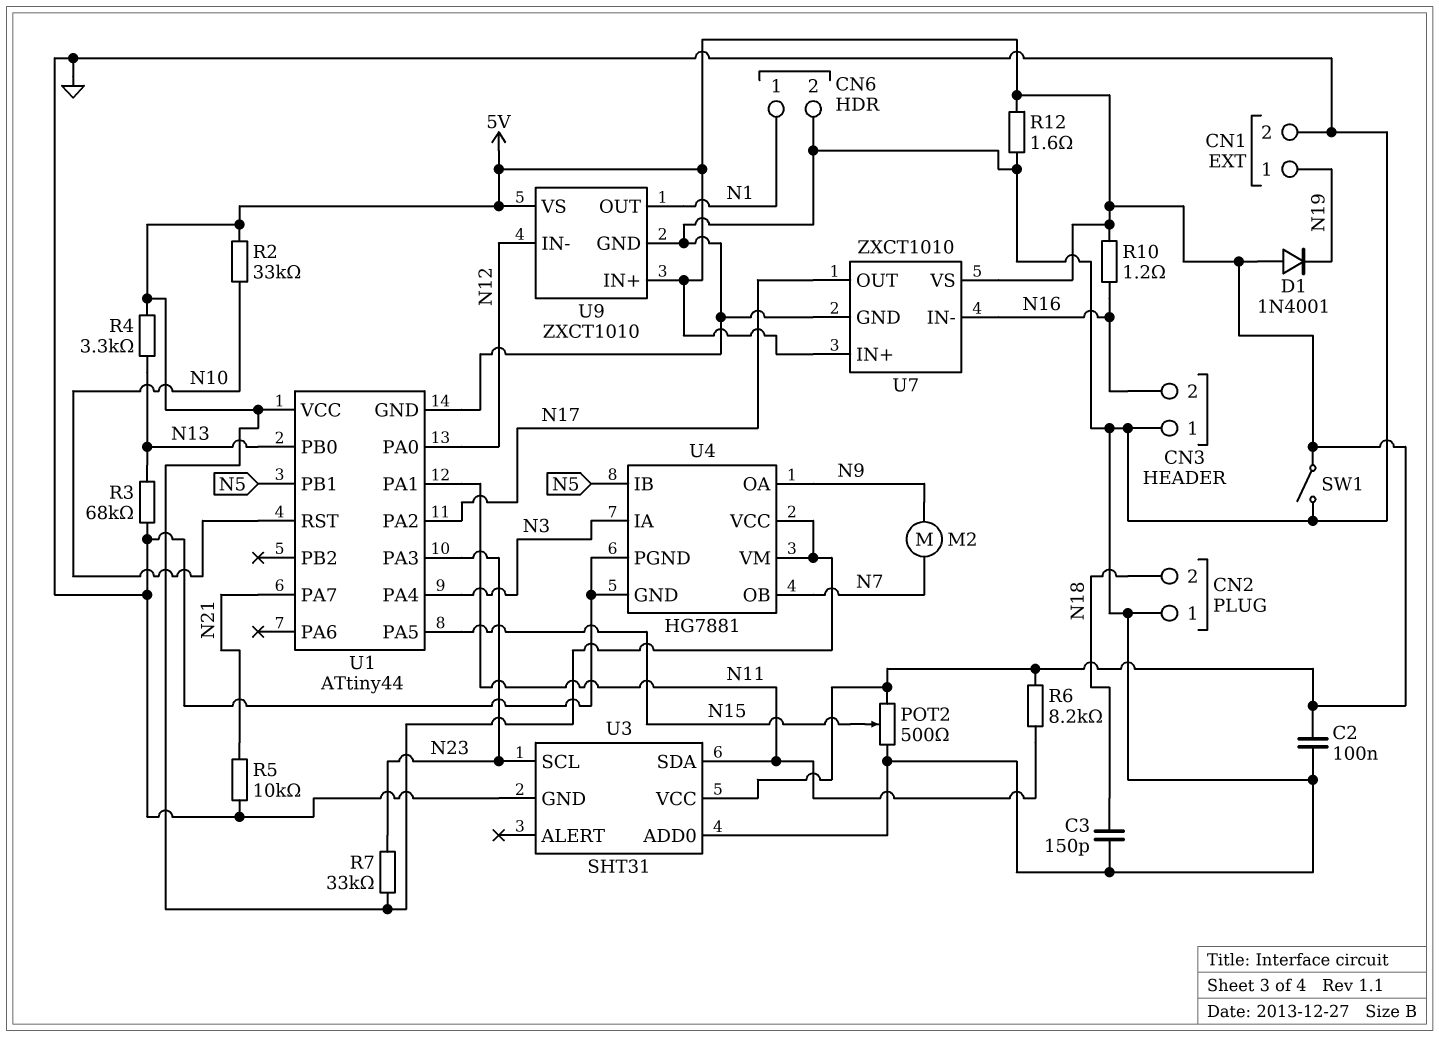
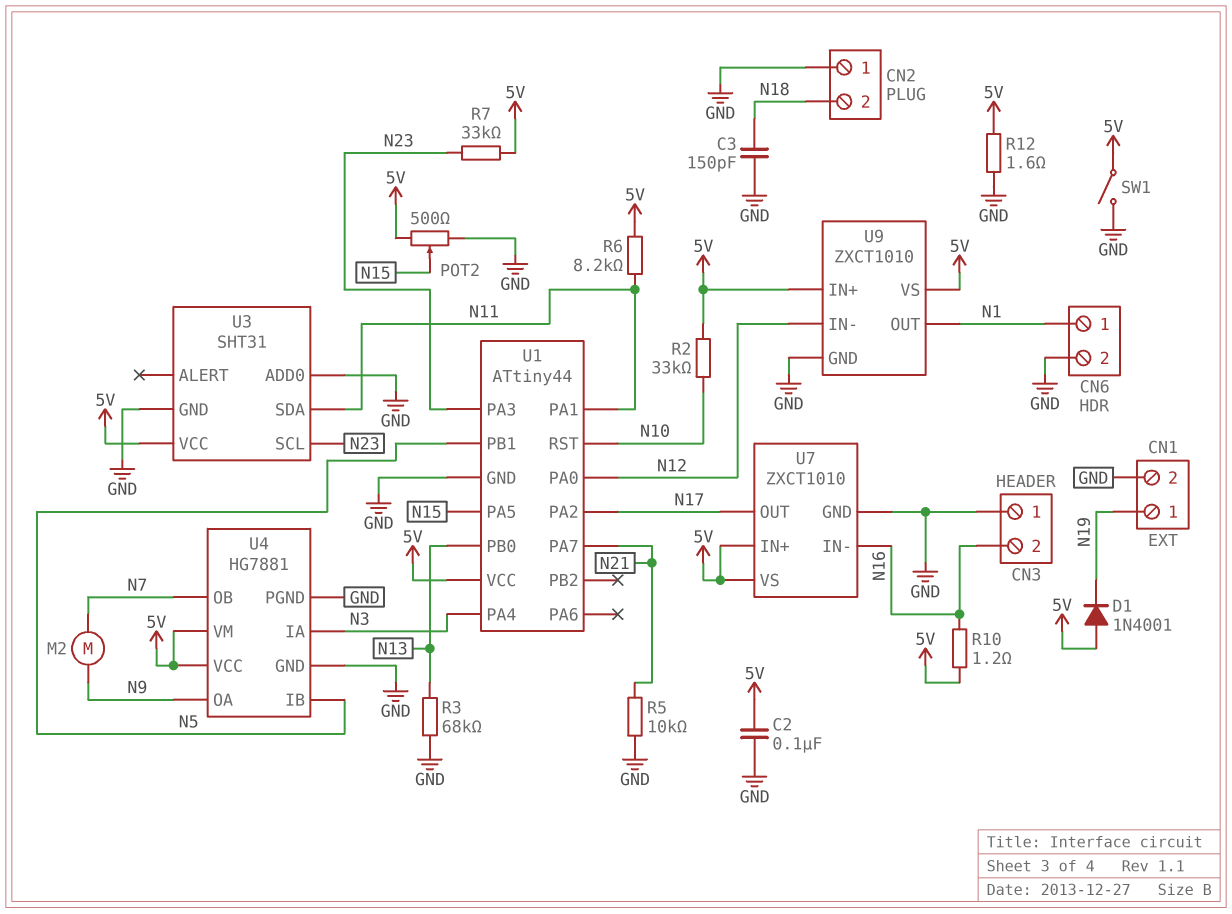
R4: 3.3k (5V, N13) -> none

